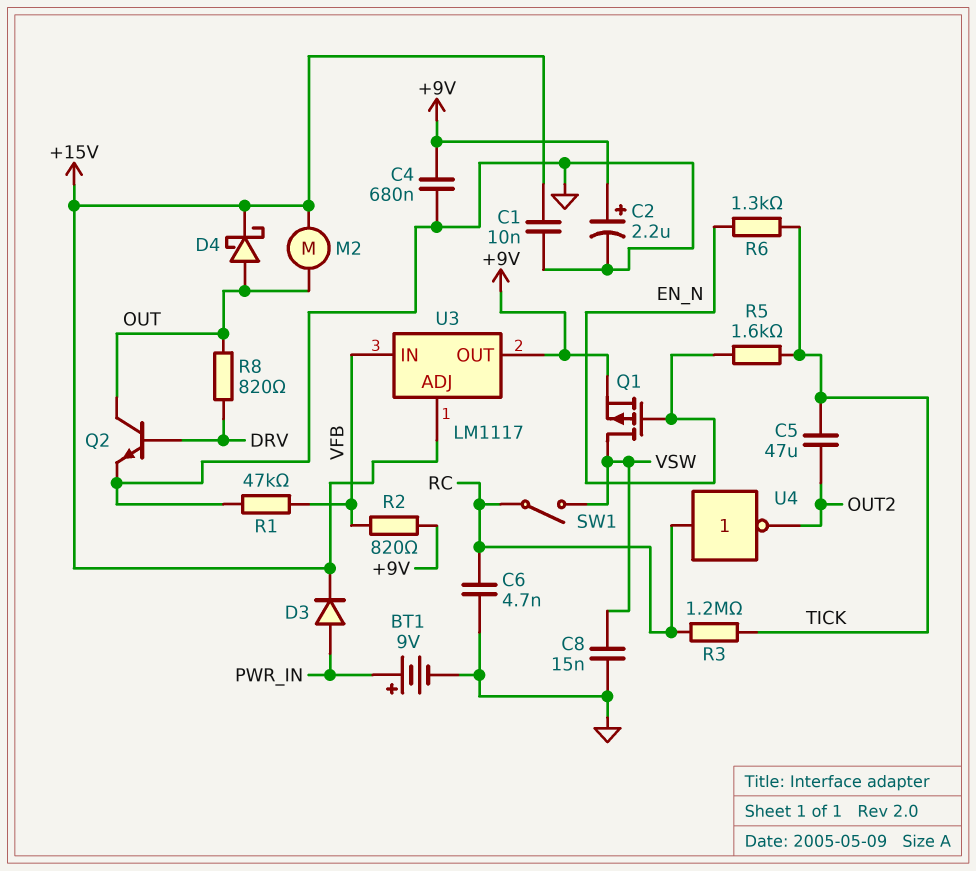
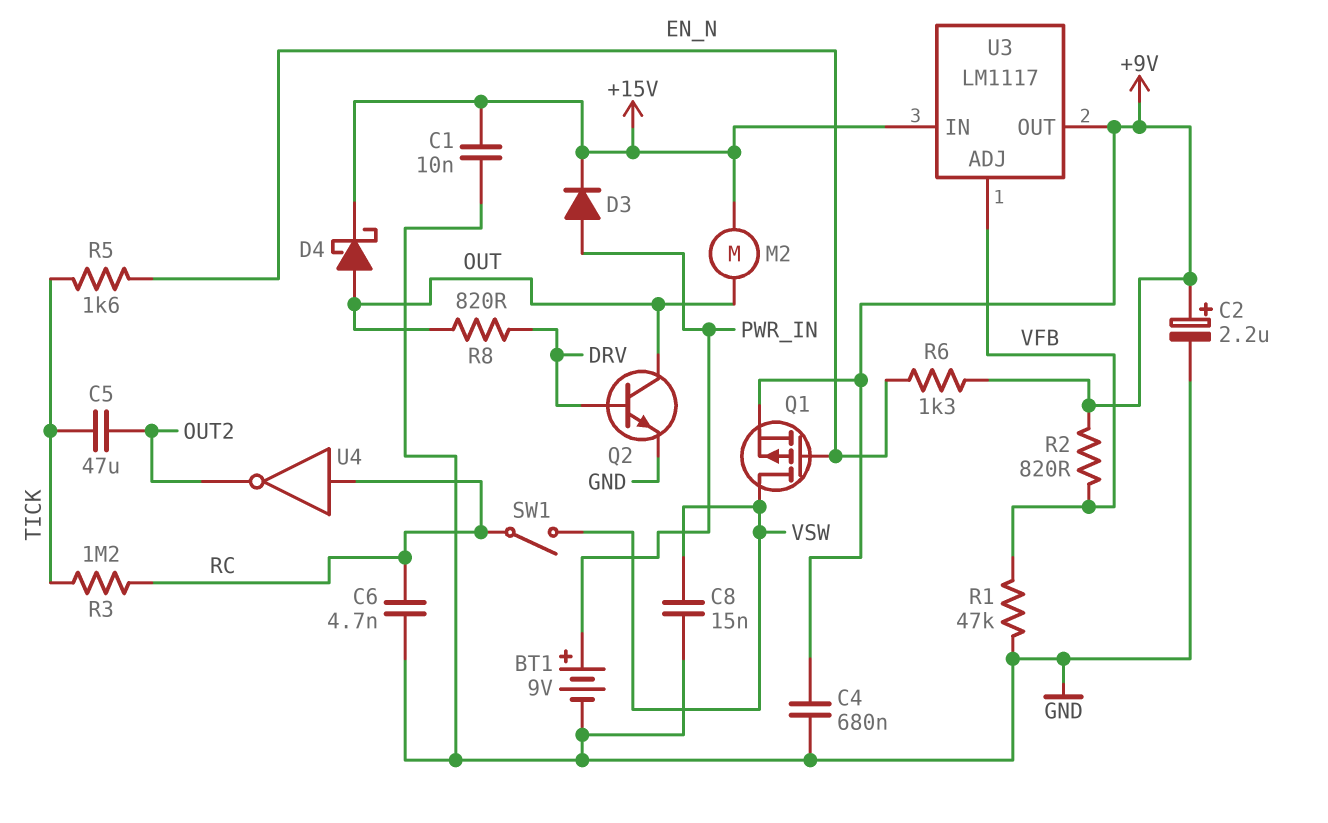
R6: 1.3k (EN_N, TICK) -> 1.3k (+9V, EN_N)
U3 pin ADJ: +15V -> VFB
U3 pin IN: VFB -> +15V

